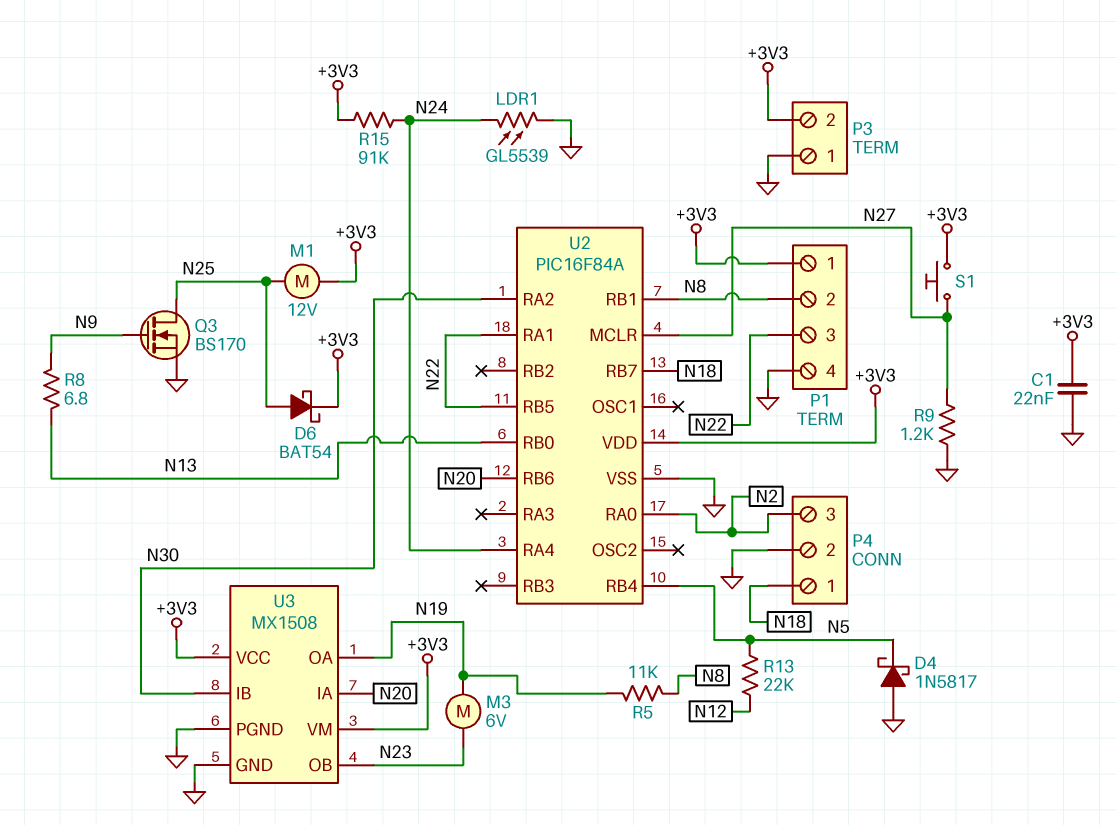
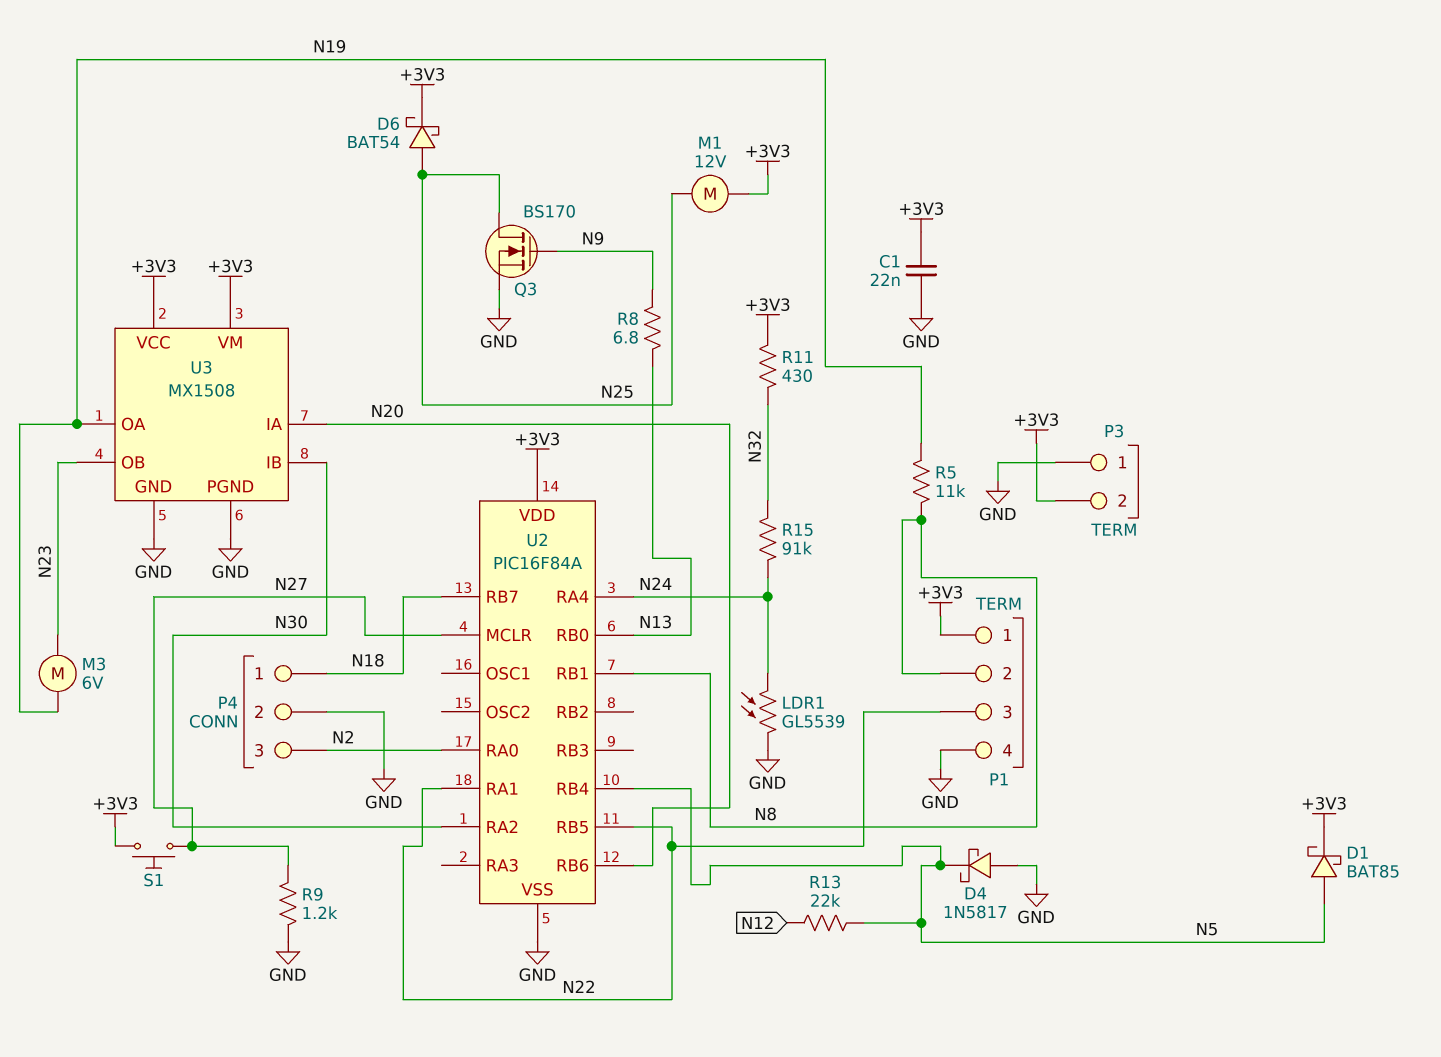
D1: none -> schottky BAT85 (A N5, K +3V3)
R11: none -> 430 (+3V3, N32)
R15: 91k (+3V3, N24) -> 91k (N24, N32)

